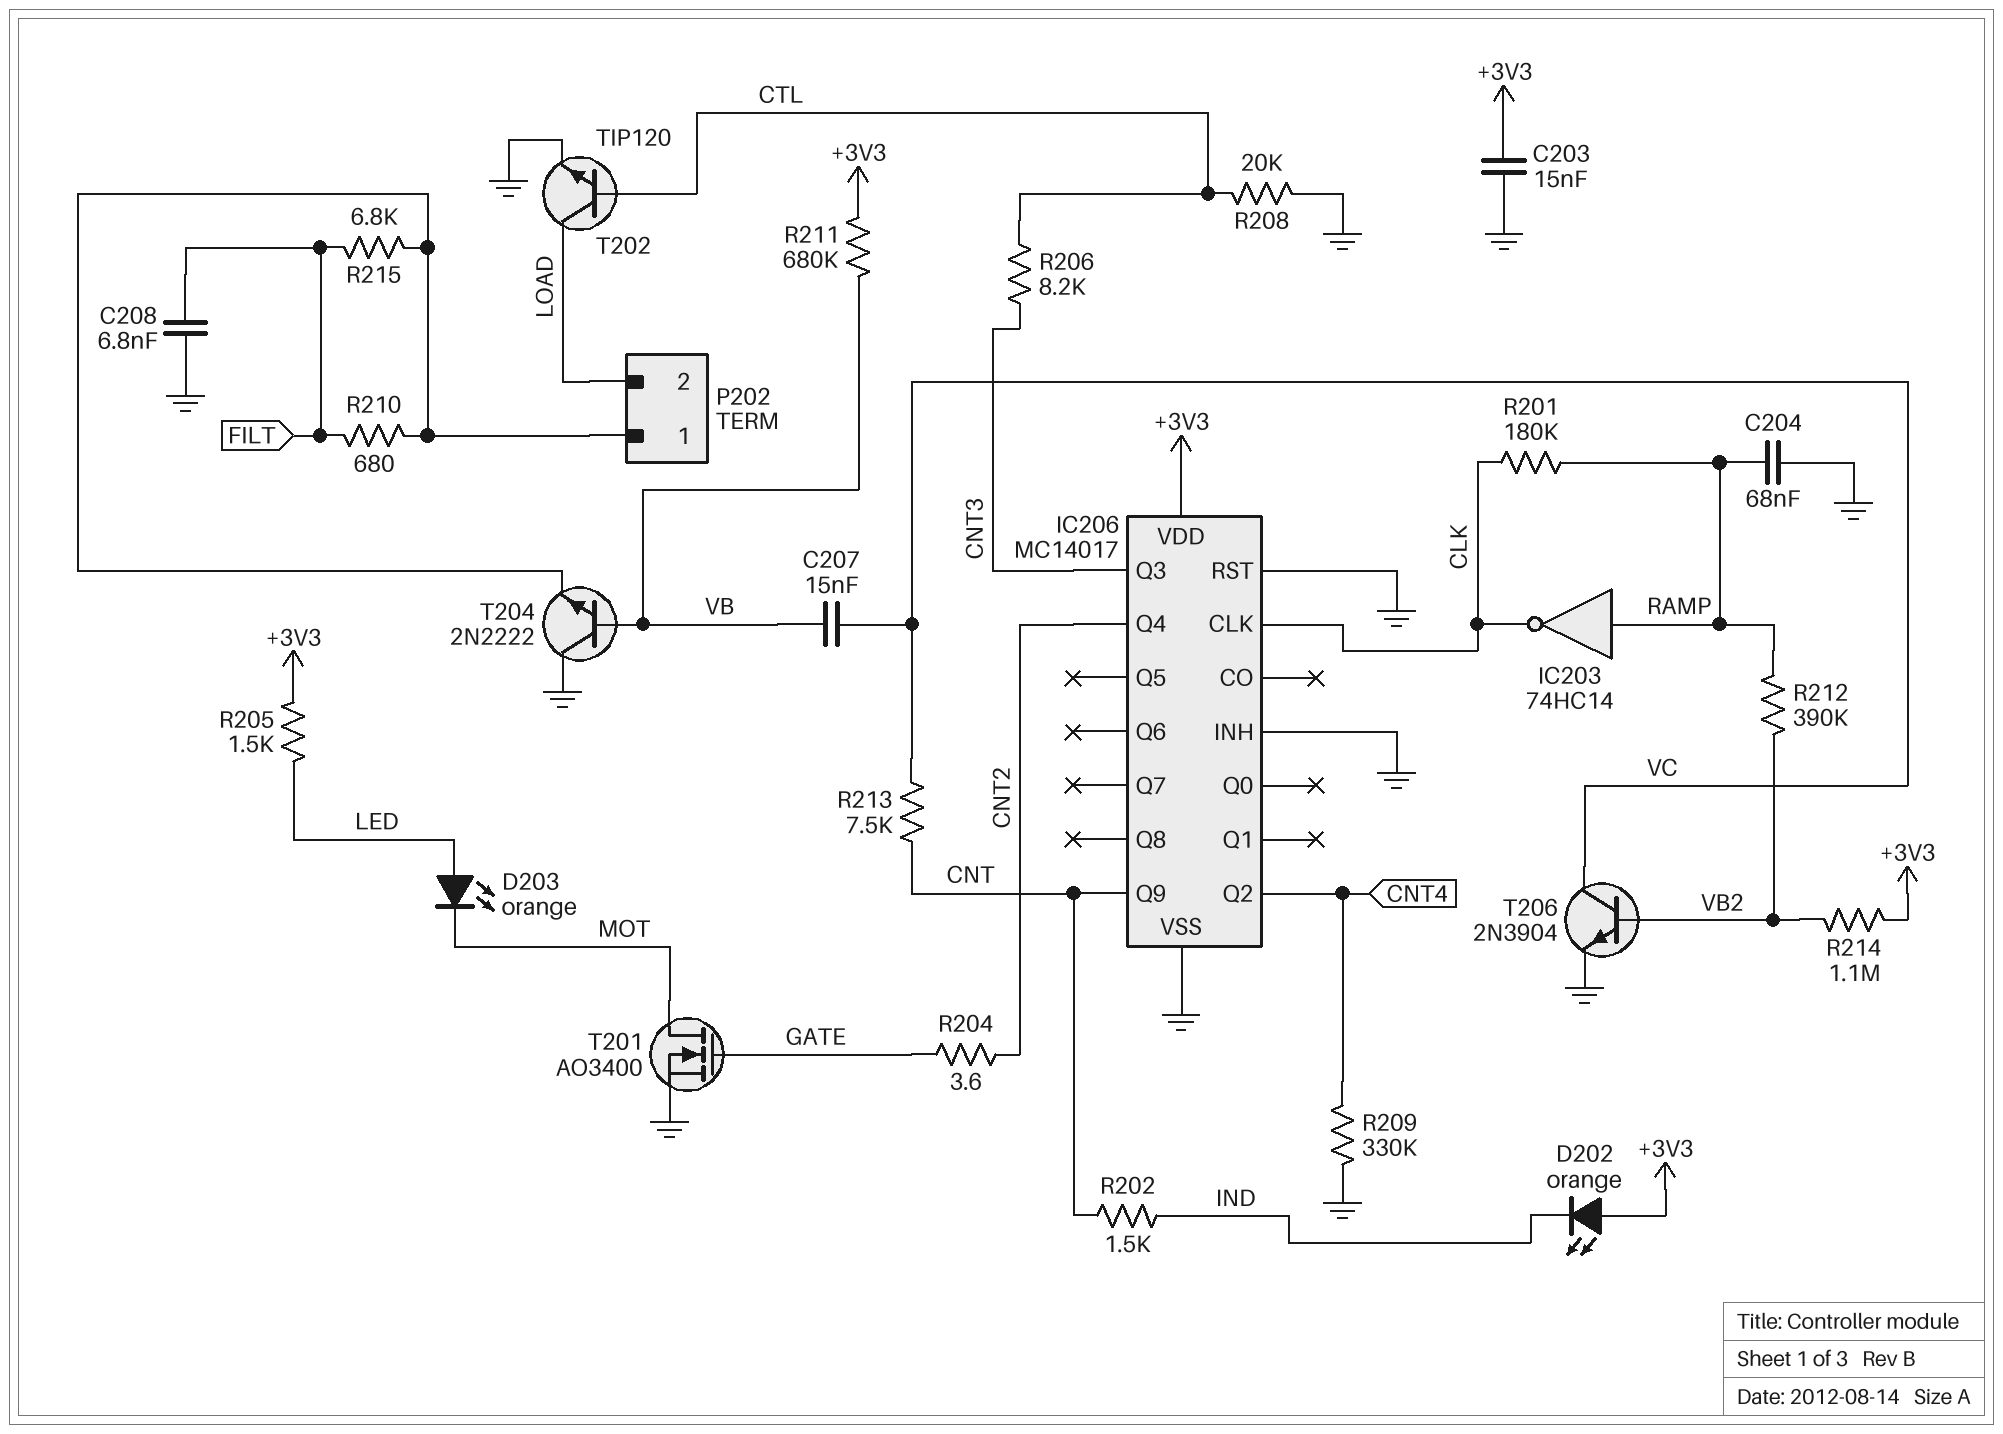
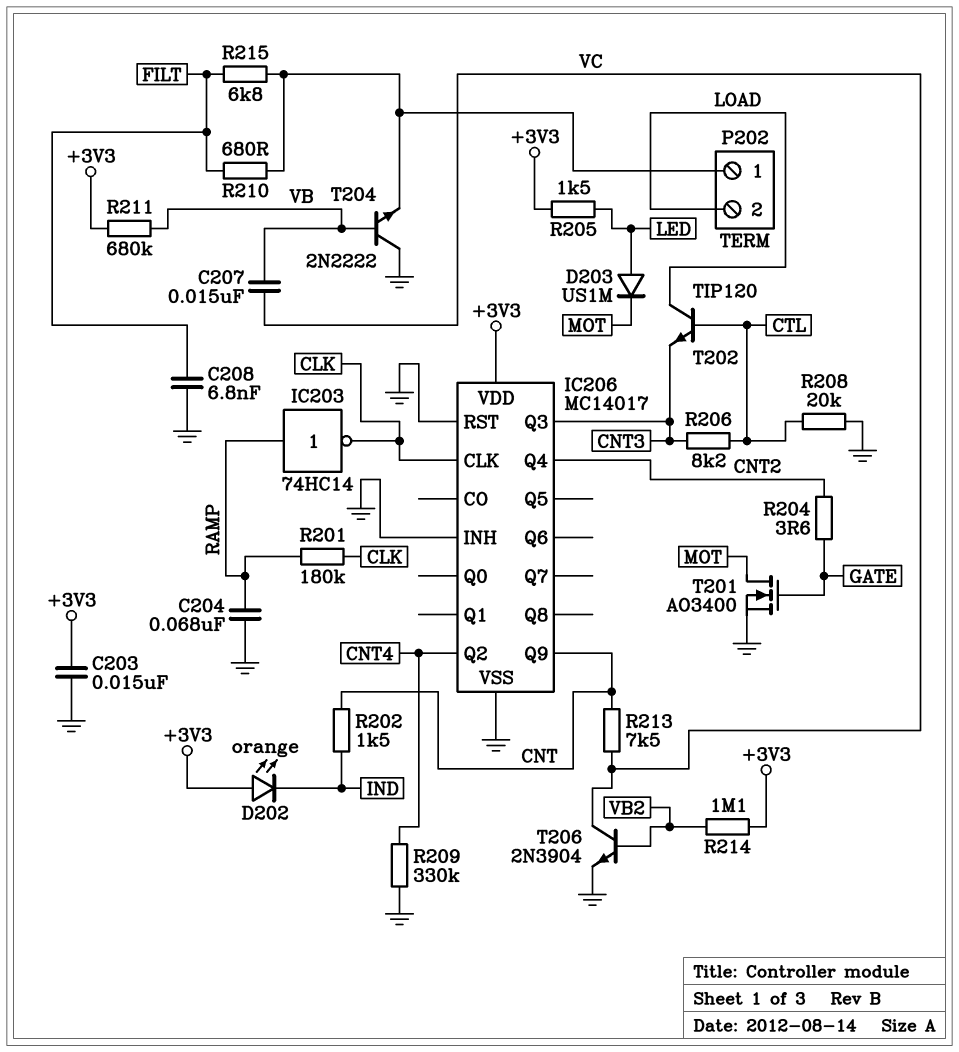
D203: LED orange (A LED, K MOT) -> diode US1M (A LED, K MOT)
R212: 390k (RAMP, VB2) -> none
T202: NPN TIP120 (B CTL, C LOAD, E GND) -> NPN TIP120 (B CTL, C LOAD, E CNT3)

